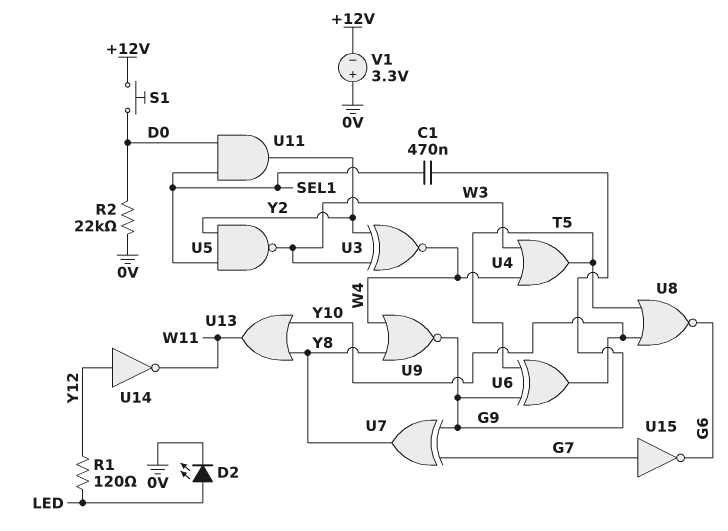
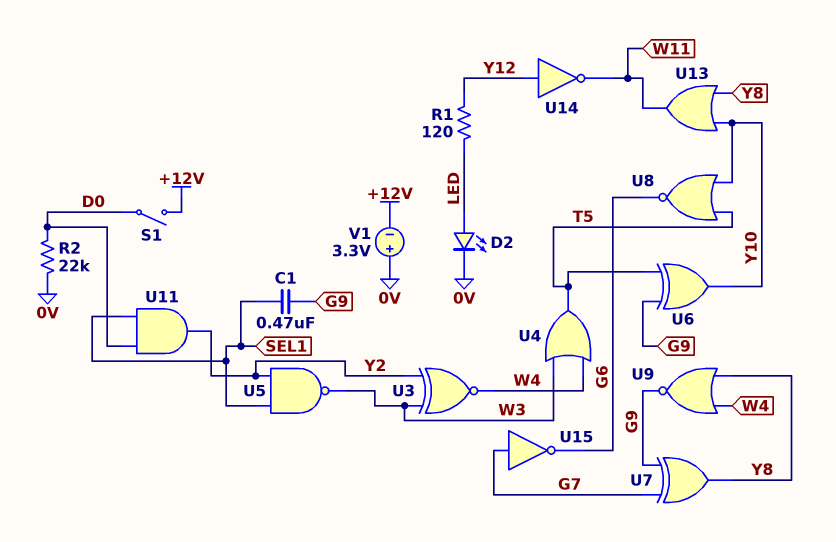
S1: button (+12V, D0) -> switch (+12V, D0)

